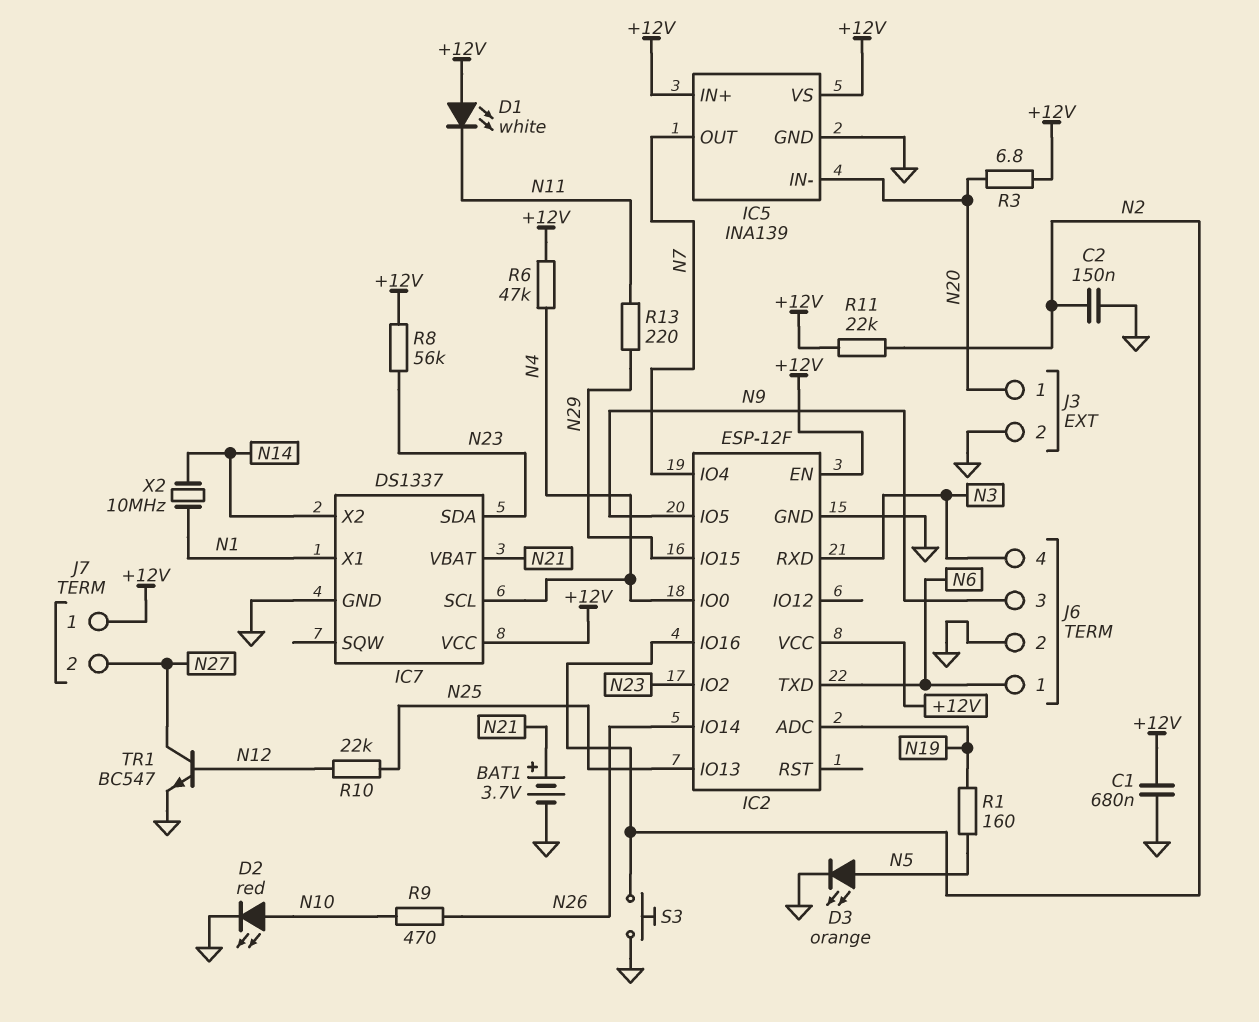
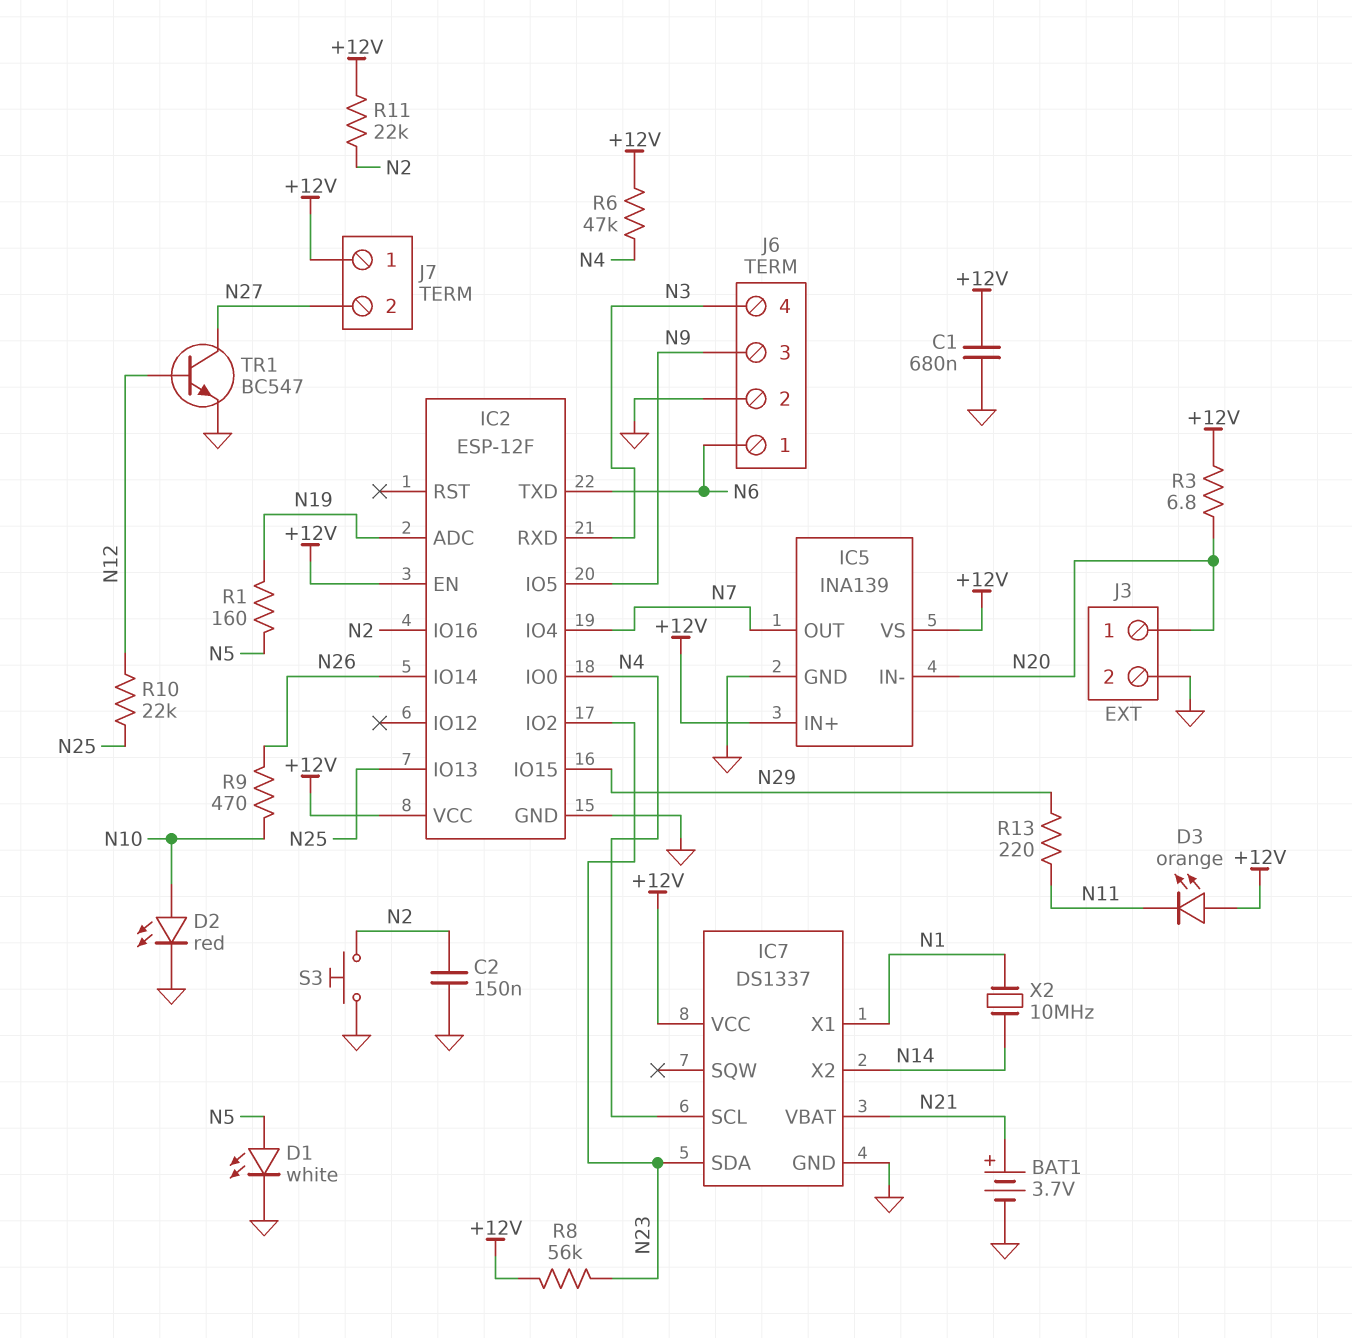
D1: LED white (A +12V, K N11) -> LED white (A N5, K GND)
D3: LED orange (A N5, K GND) -> LED orange (A +12V, K N11)

